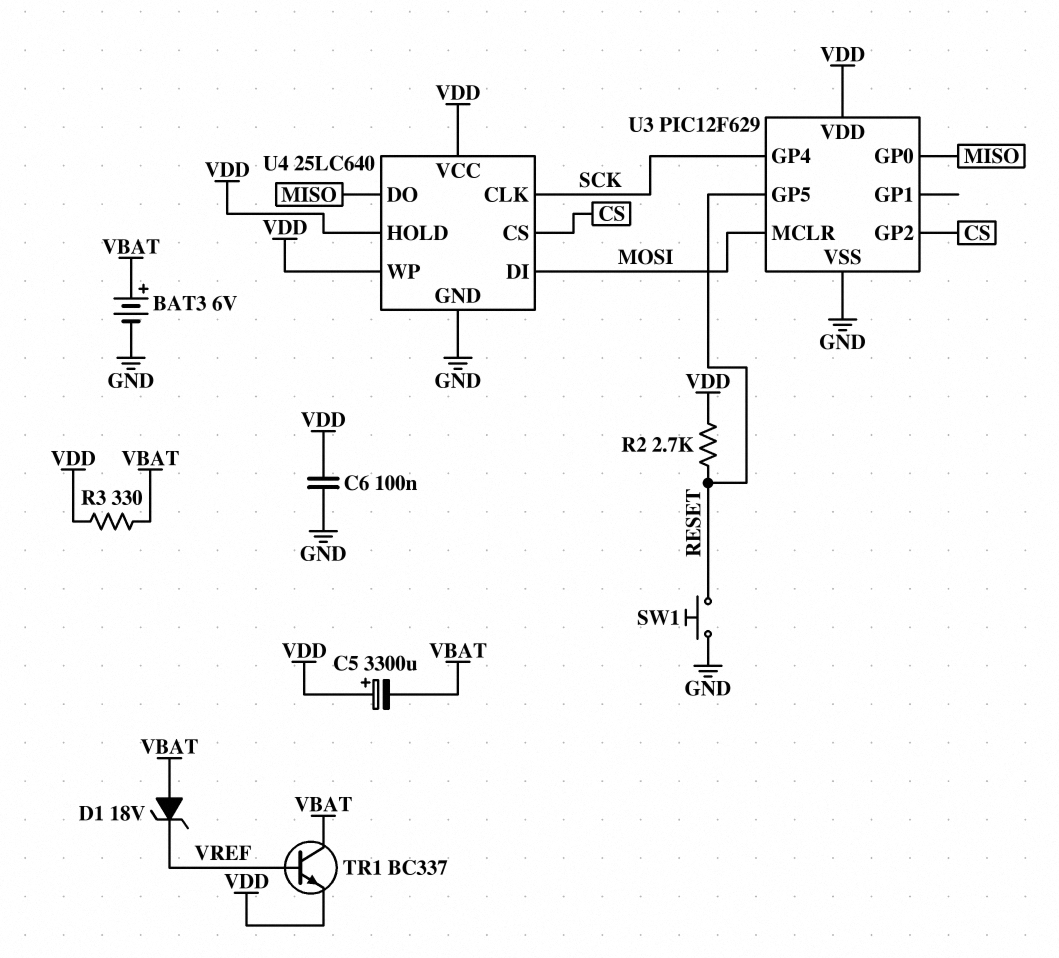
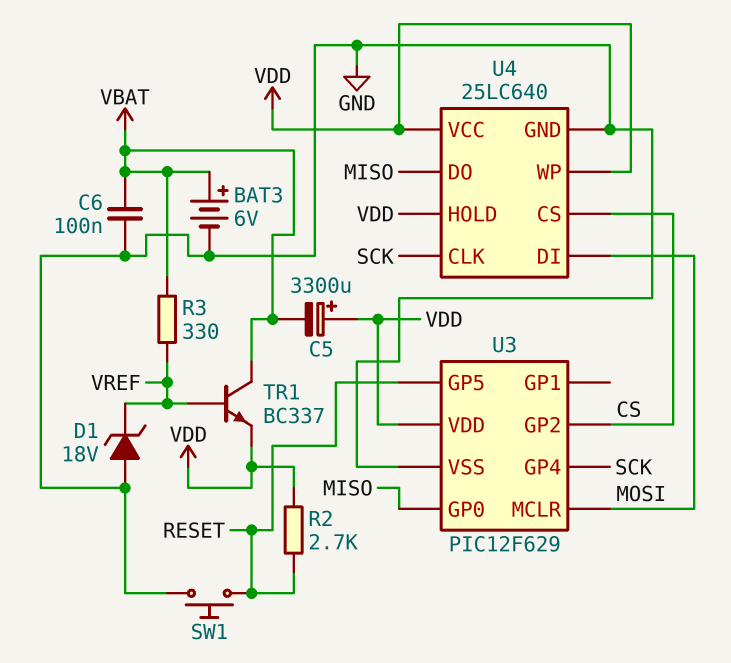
C6: 100nF (GND, VDD) -> 100nF (GND, VBAT)
D1: zener 18V (A VBAT, K VREF) -> zener 18V (A GND, K VREF)
R3: 330 (VBAT, VDD) -> 330 (VBAT, VREF)

